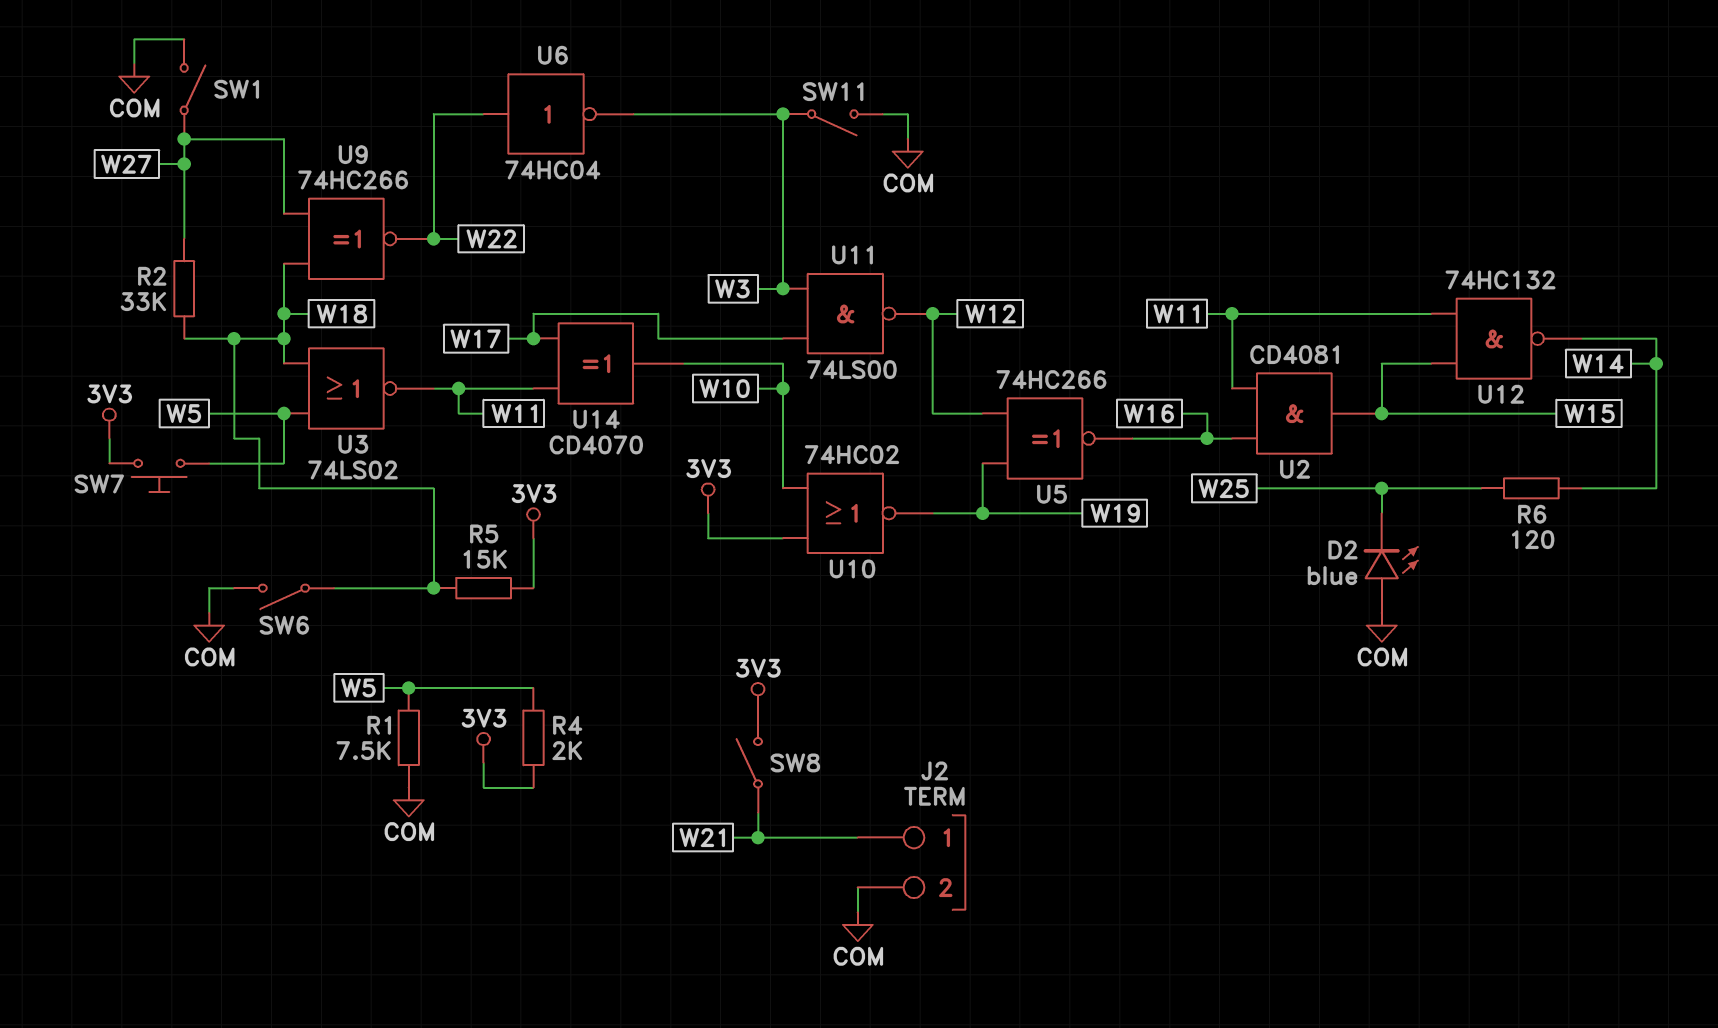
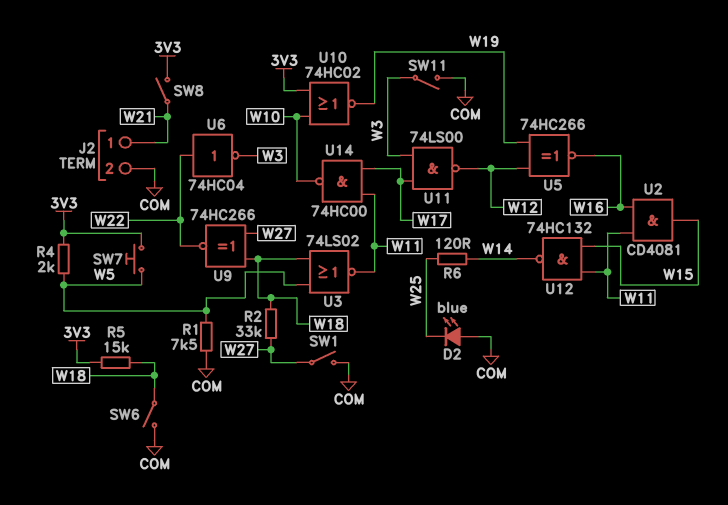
U14: XOR CD4070 (in W11, in W17, out W10) -> NAND 74HC00 (in W11, in W17, out W10)

